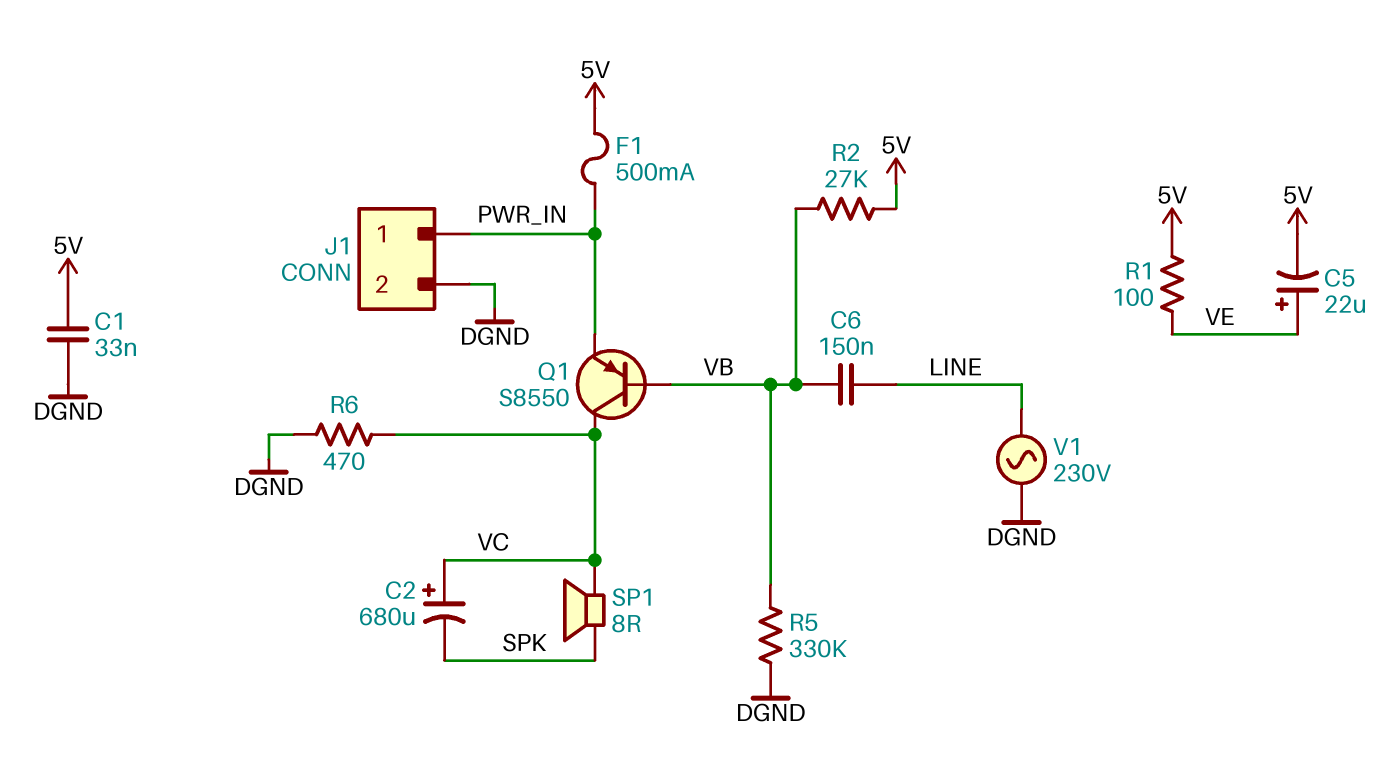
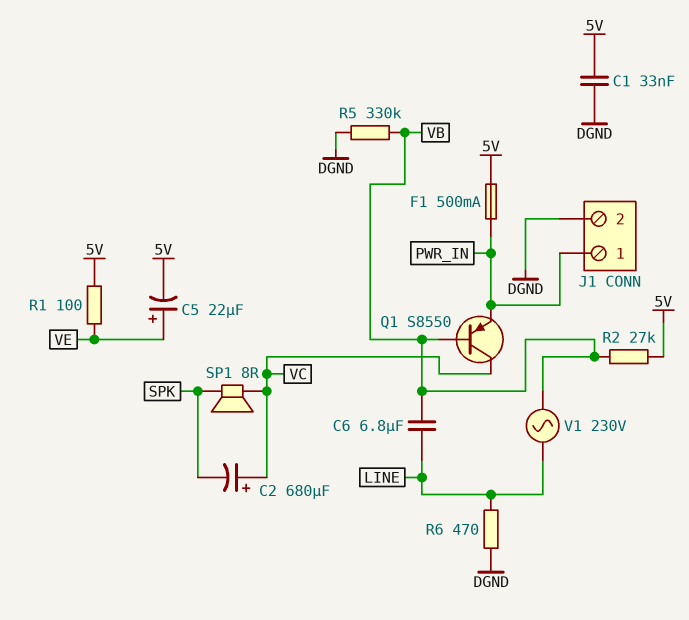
C6: 150nF (LINE, VB) -> 6.8uF (LINE, VB)
R6: 470 (DGND, VC) -> 470 (DGND, LINE)
V1: AC 230V (DGND, LINE) -> AC 230V (LINE, VB)

